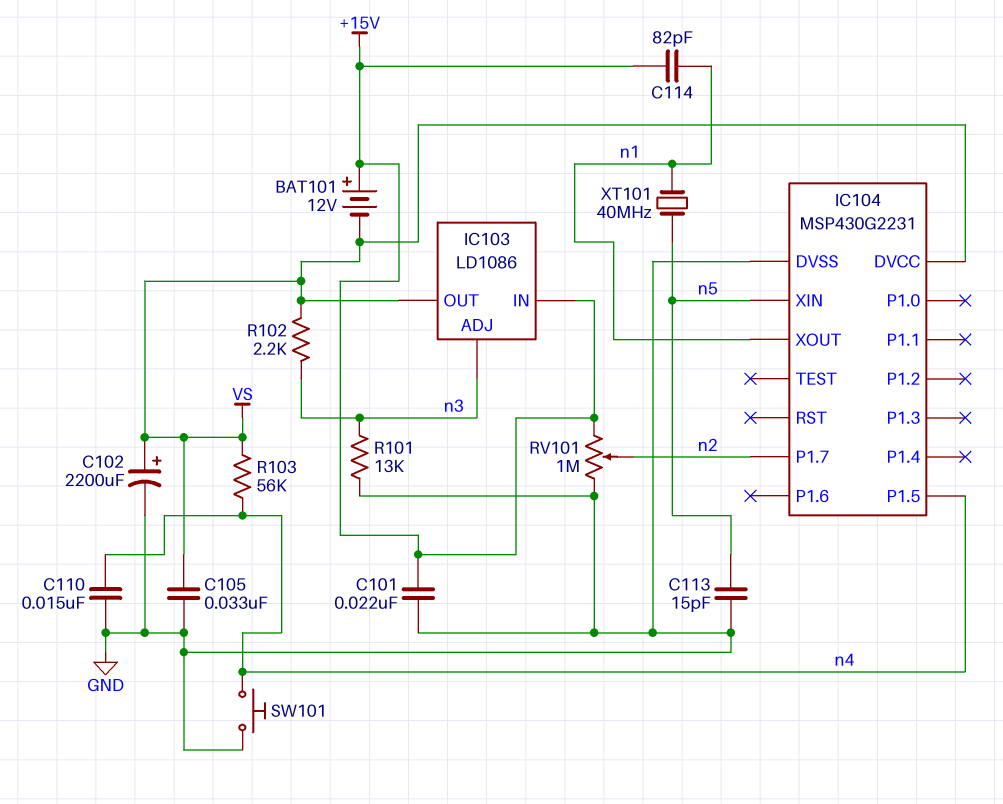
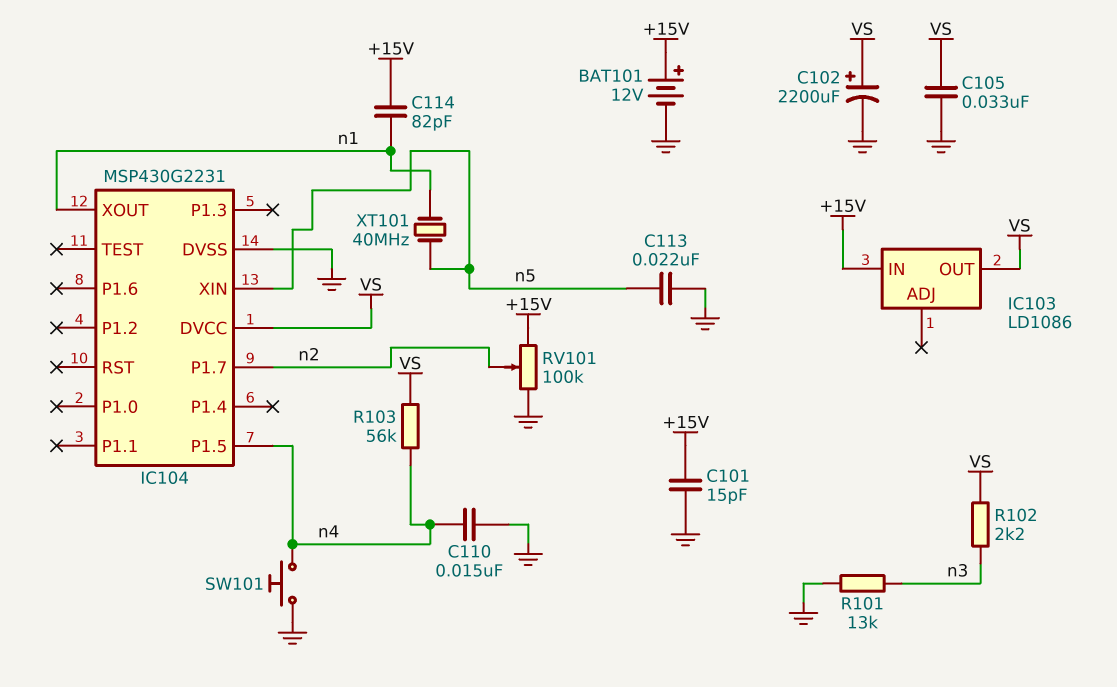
BAT101: 12V (plus +15V, minus VS) -> 12V (plus +15V, minus GND)
C101: 22nF (+15V, GND) -> 15pF (+15V, GND)
C113: 15pF (GND, n5) -> 22nF (GND, n5)
IC103 pin ADJ: n3 -> none
RV101: 1M (+15V, GND, wiper n2) -> 100k (+15V, GND, wiper n2)

